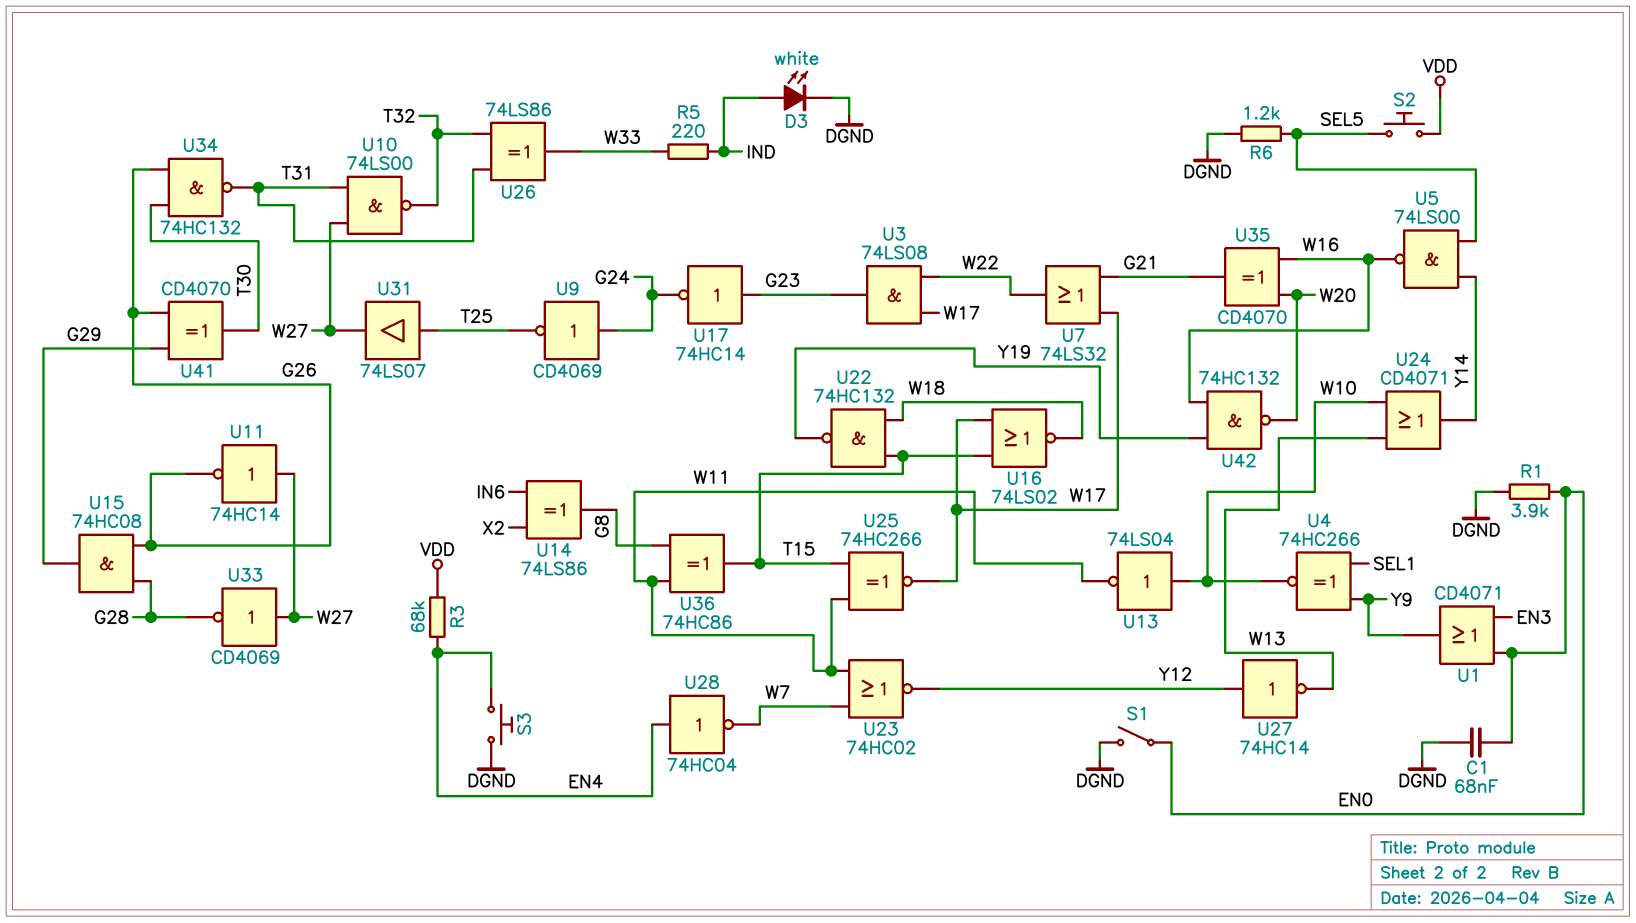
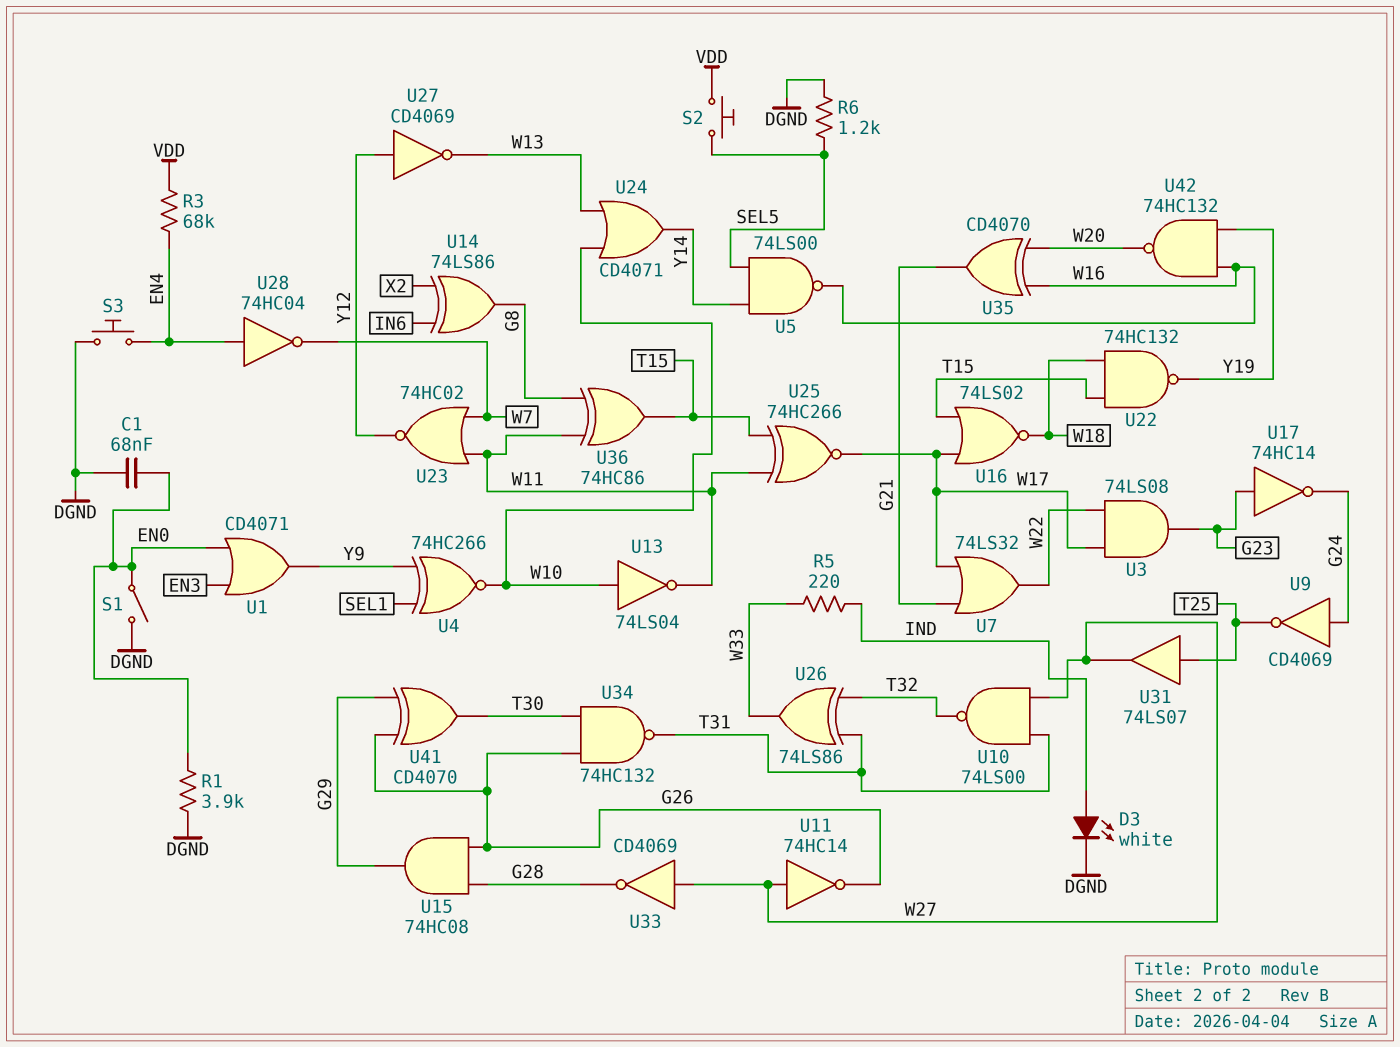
U27: NOT 74HC14 (in Y12, out W13) -> NOT CD4069 (in Y12, out W13)

